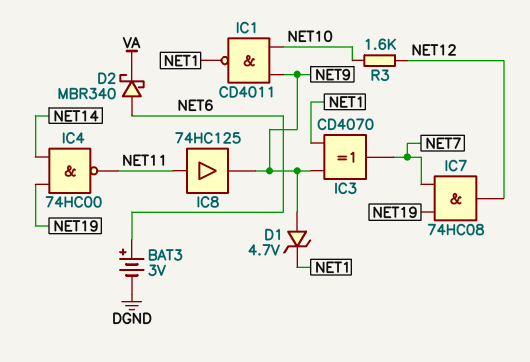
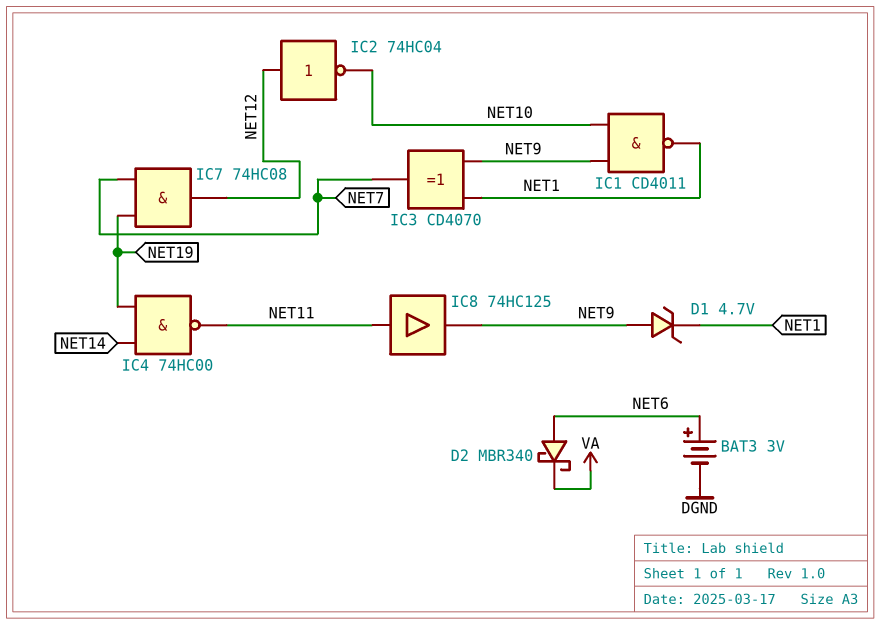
IC2: none -> NOT 74HC04 (in NET12, out NET10)
R3: 1.6k (NET10, NET12) -> none

